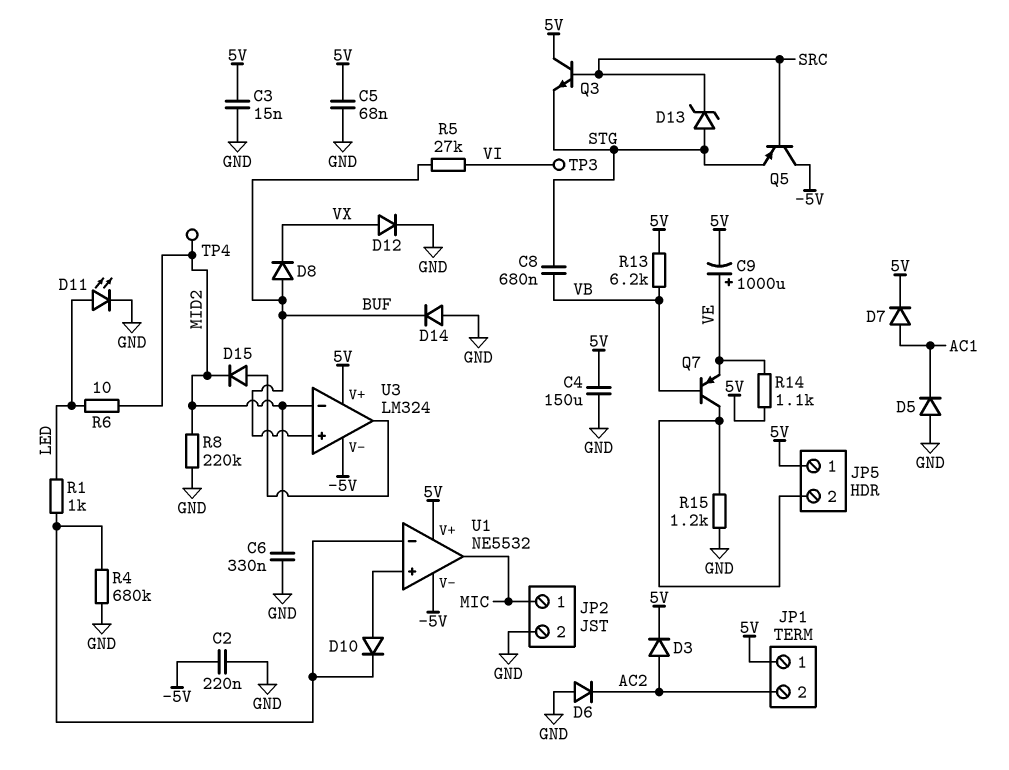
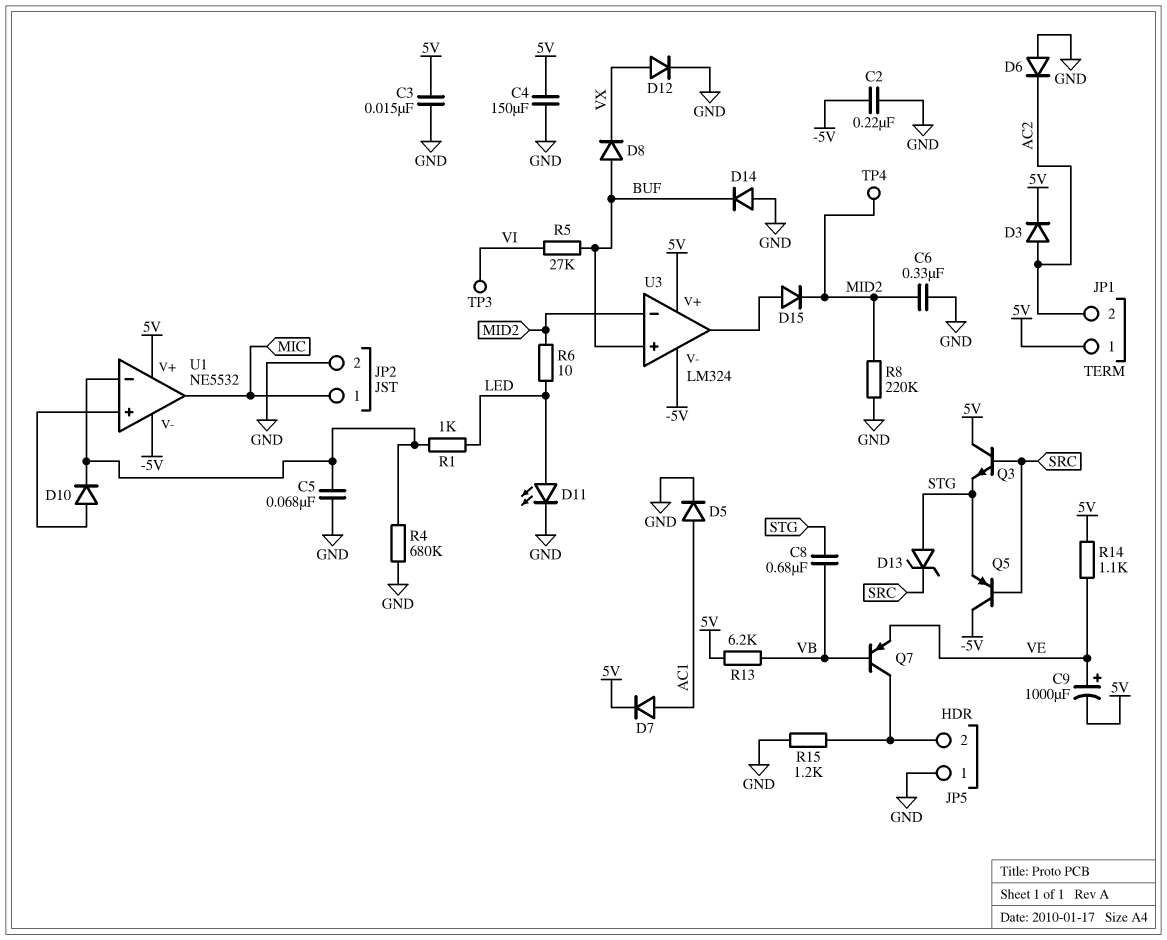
C5: 68nF (5V, GND) -> 68nF (GND, U1/in-)
D5: diode (A GND, K AC1) -> diode (A AC1, K GND)
JP5 pin 1: 5V -> GND

